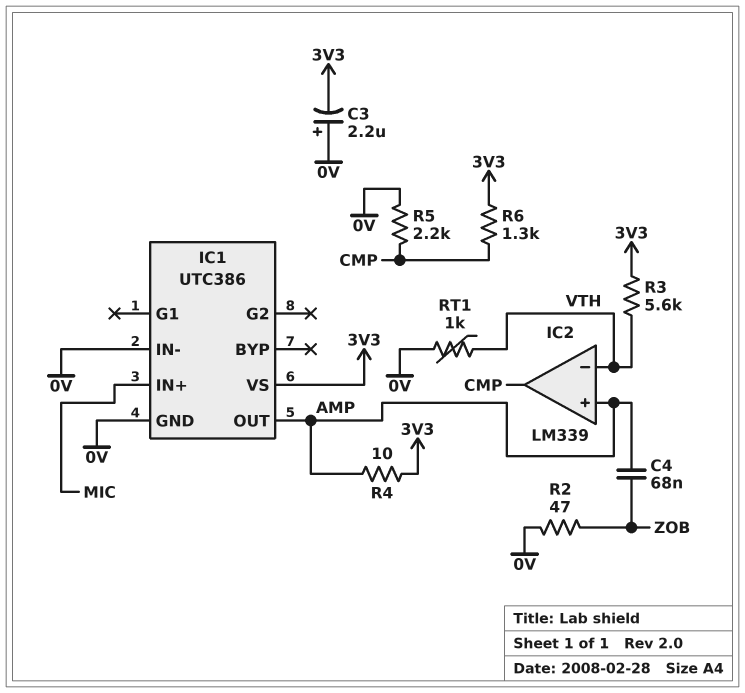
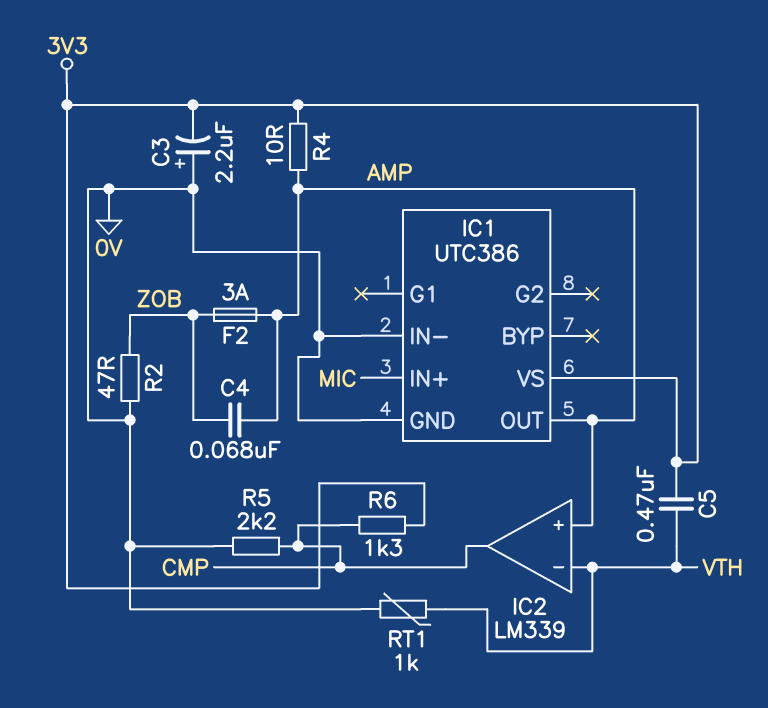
C5: none -> 470nF (3V3, VTH)
F2: none -> 3A (AMP, ZOB)
R3: 5.6k (3V3, VTH) -> none

